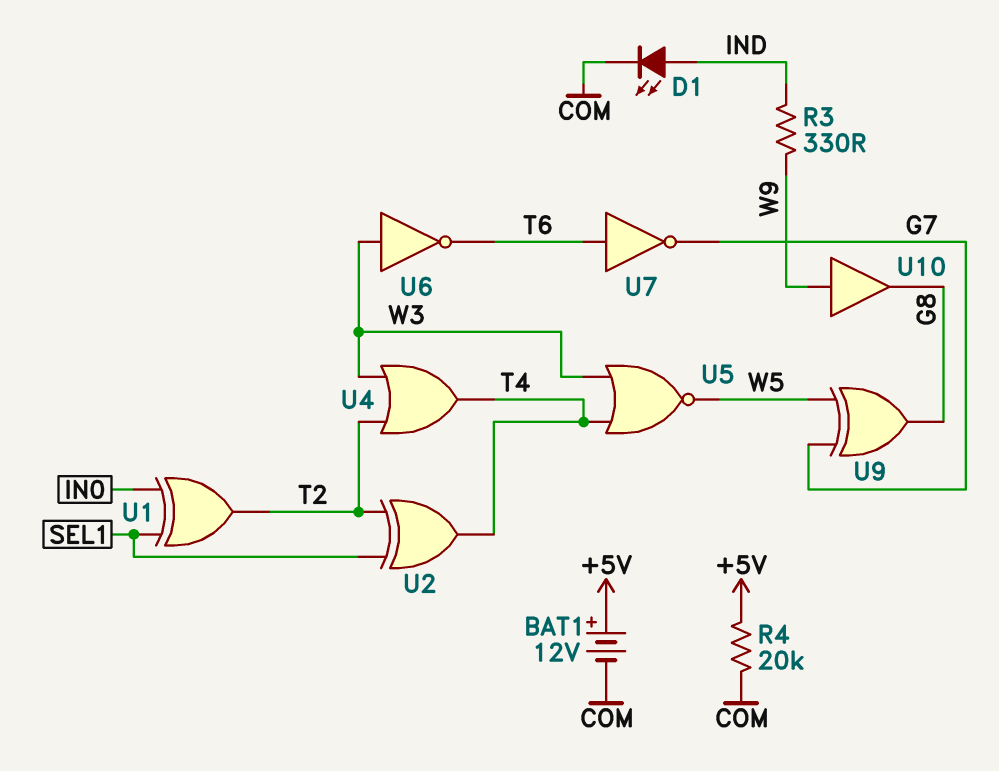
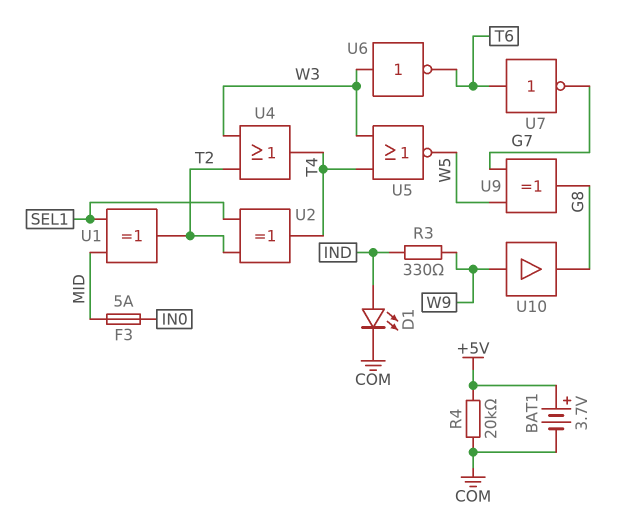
BAT1: 12V (plus +5V, minus COM) -> 3.7V (plus +5V, minus COM)
F3: none -> 5A (IN0, MID)
U1: XOR (in IN0, in SEL1, out T2) -> XOR (in MID, in SEL1, out T2)

